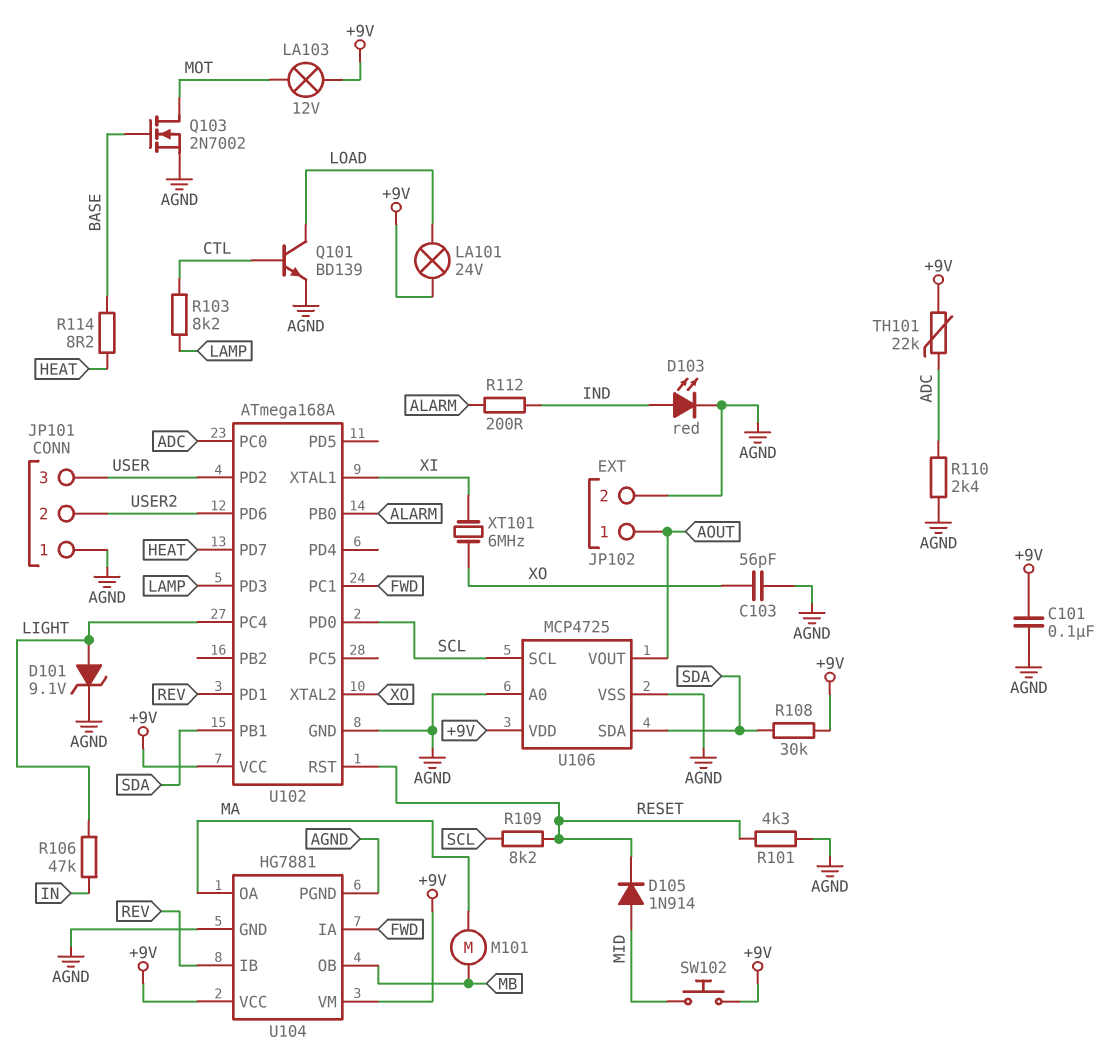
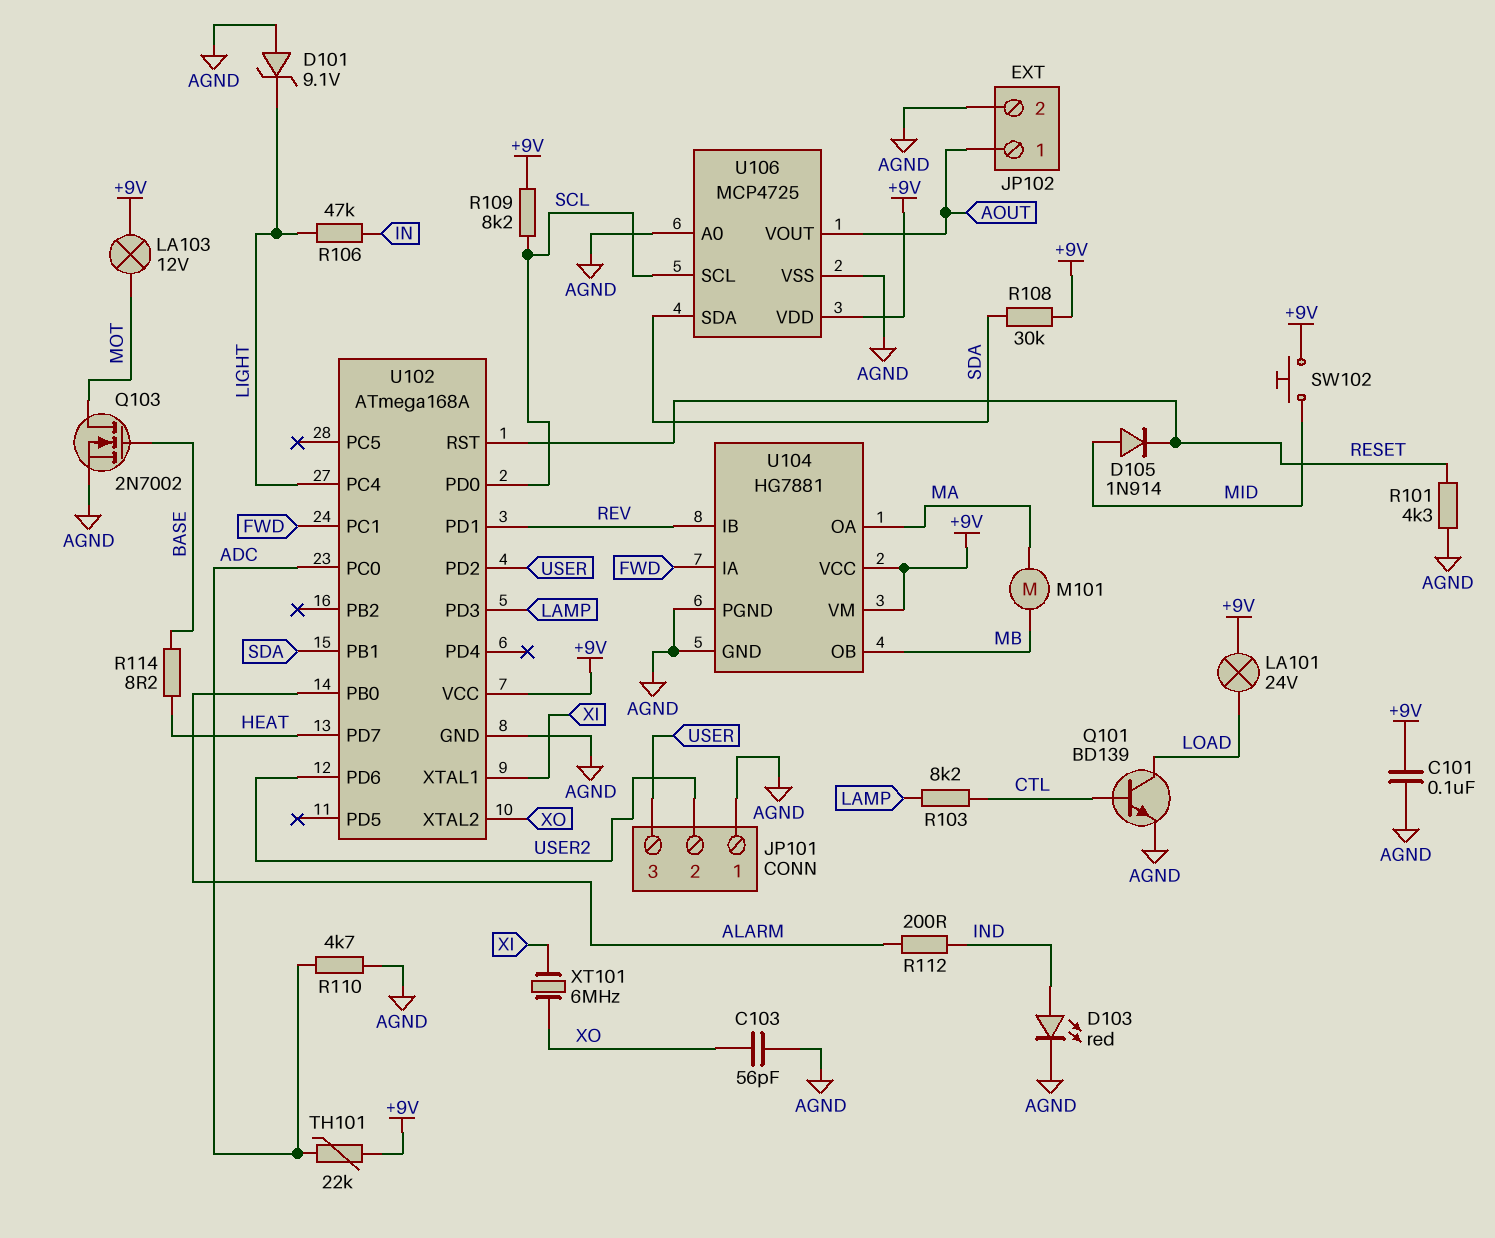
D101: zener 9.1V (A LIGHT, K AGND) -> zener 9.1V (A AGND, K LIGHT)
R109: 8.2k (RESET, SCL) -> 8.2k (+9V, SCL)
R110: 2.4k (ADC, AGND) -> 4.7k (ADC, AGND)

